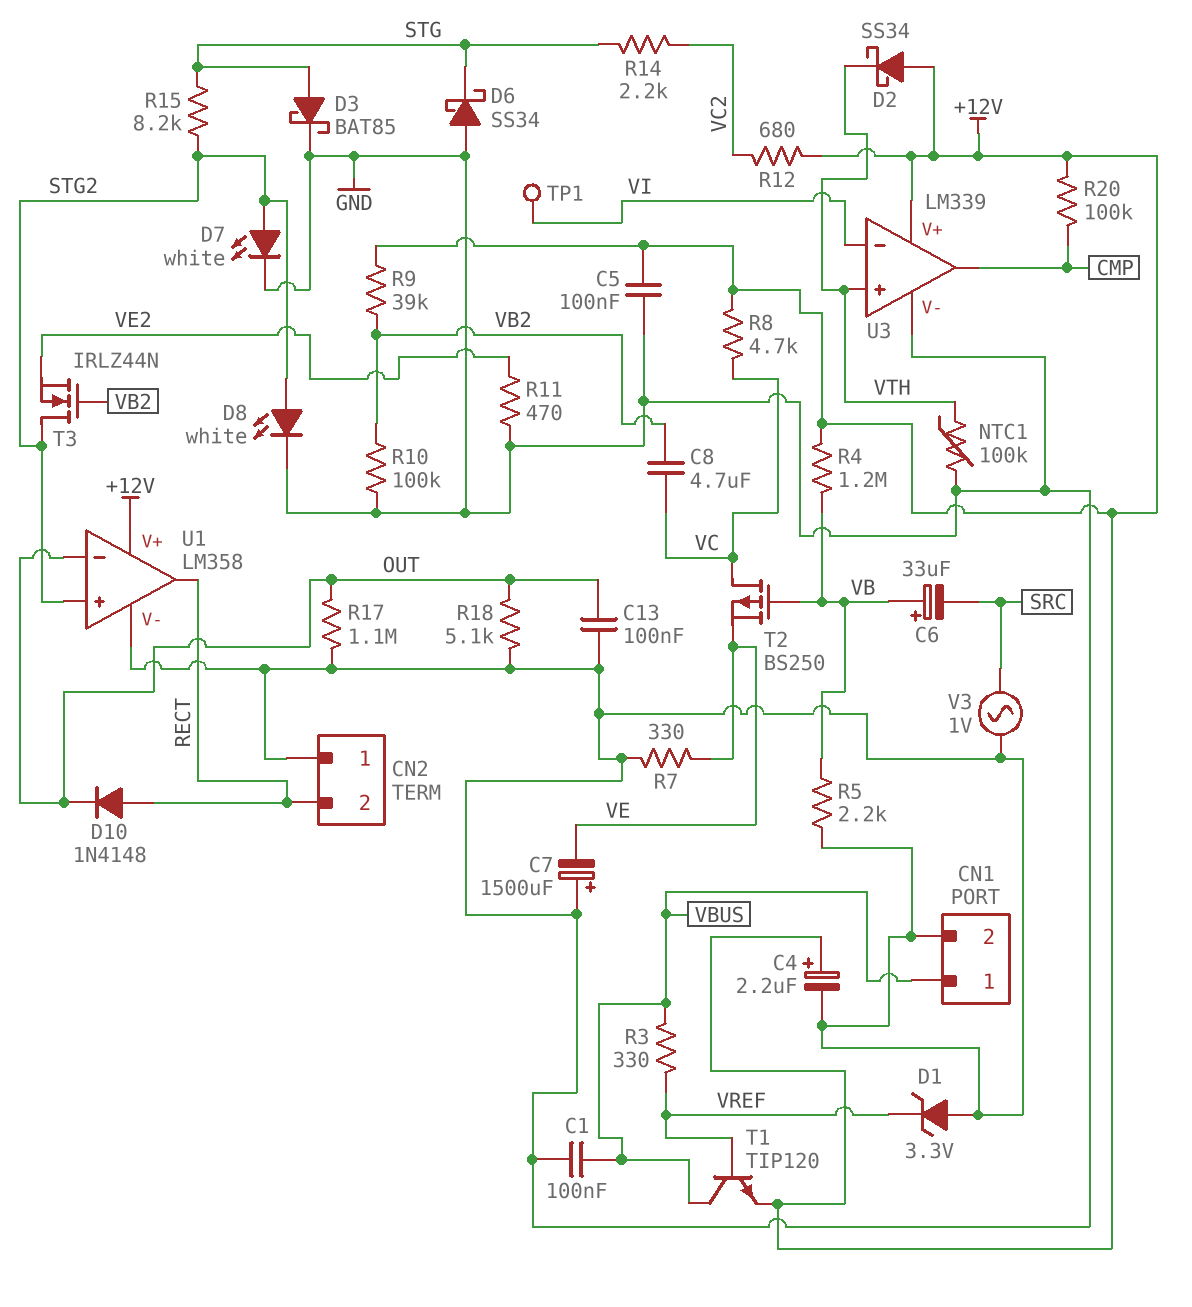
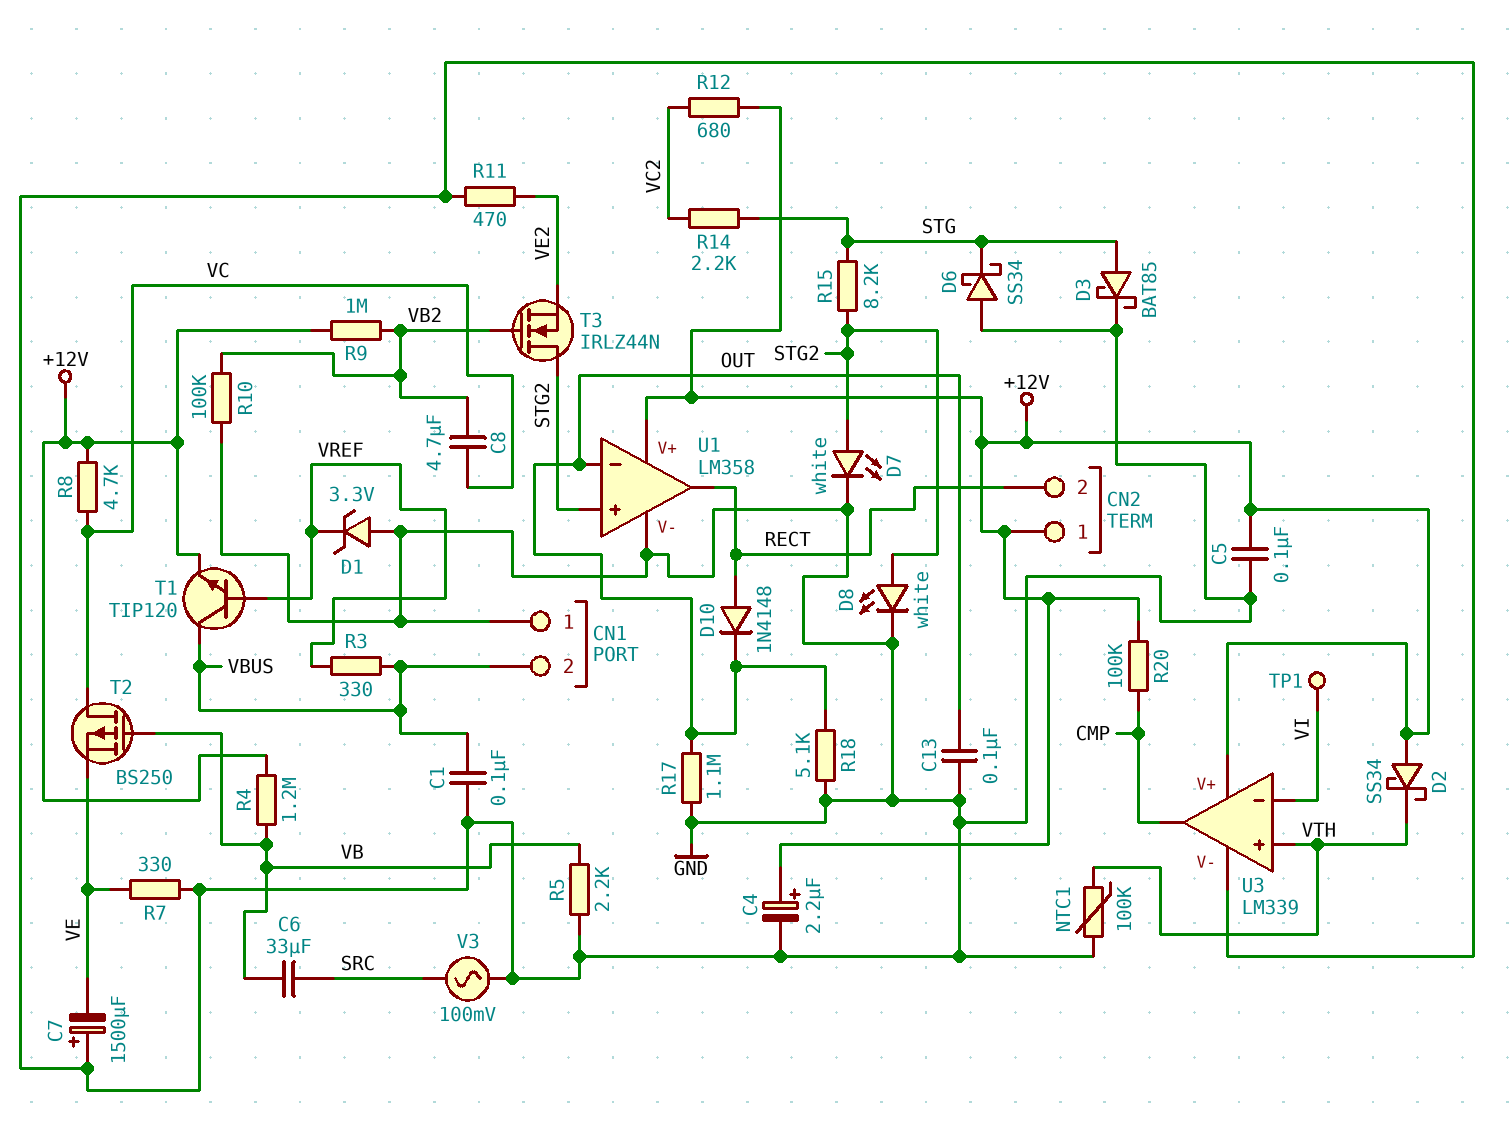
C6: 33uF (plus VB, minus SRC) -> 33uF (SRC, VB)
CN1 pin 1: VBUS -> GND
CN1 pin 2: GND -> VBUS
CN2 pin 1: GND -> +12V
R9: 39k (+12V, VB2) -> 1M (+12V, VB2)
V3: AC 1V (GND, SRC) -> AC 100mV (GND, SRC)

